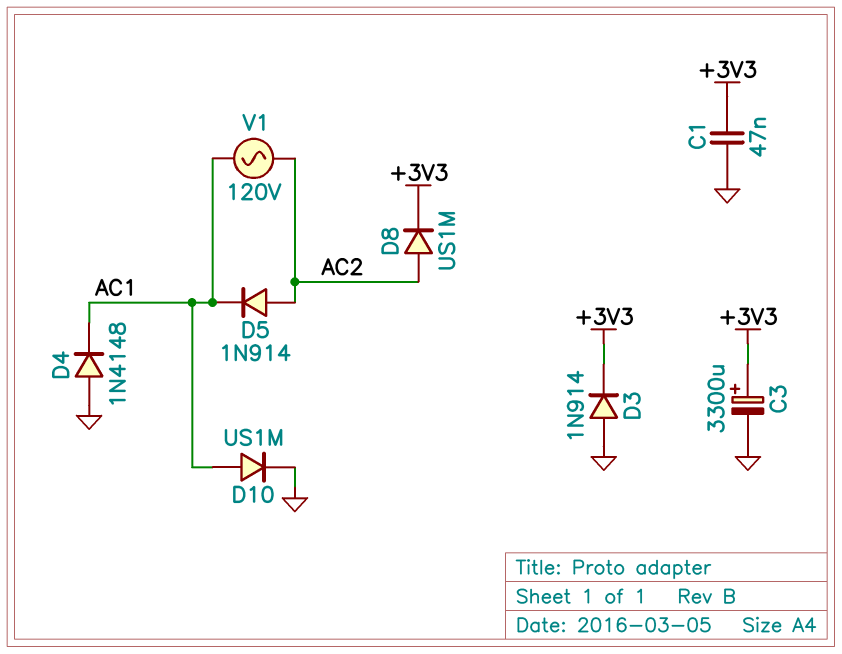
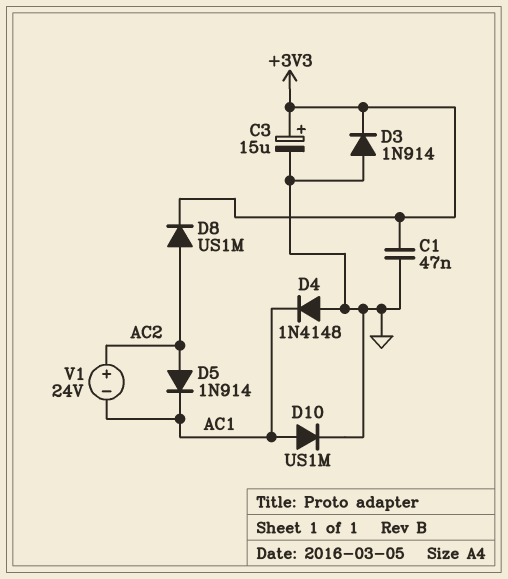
C3: 3300uF (plus +3V3, minus GND) -> 15uF (plus +3V3, minus GND)
V1: AC 120V (AC1, AC2) -> 24V (plus AC2, minus AC1)

